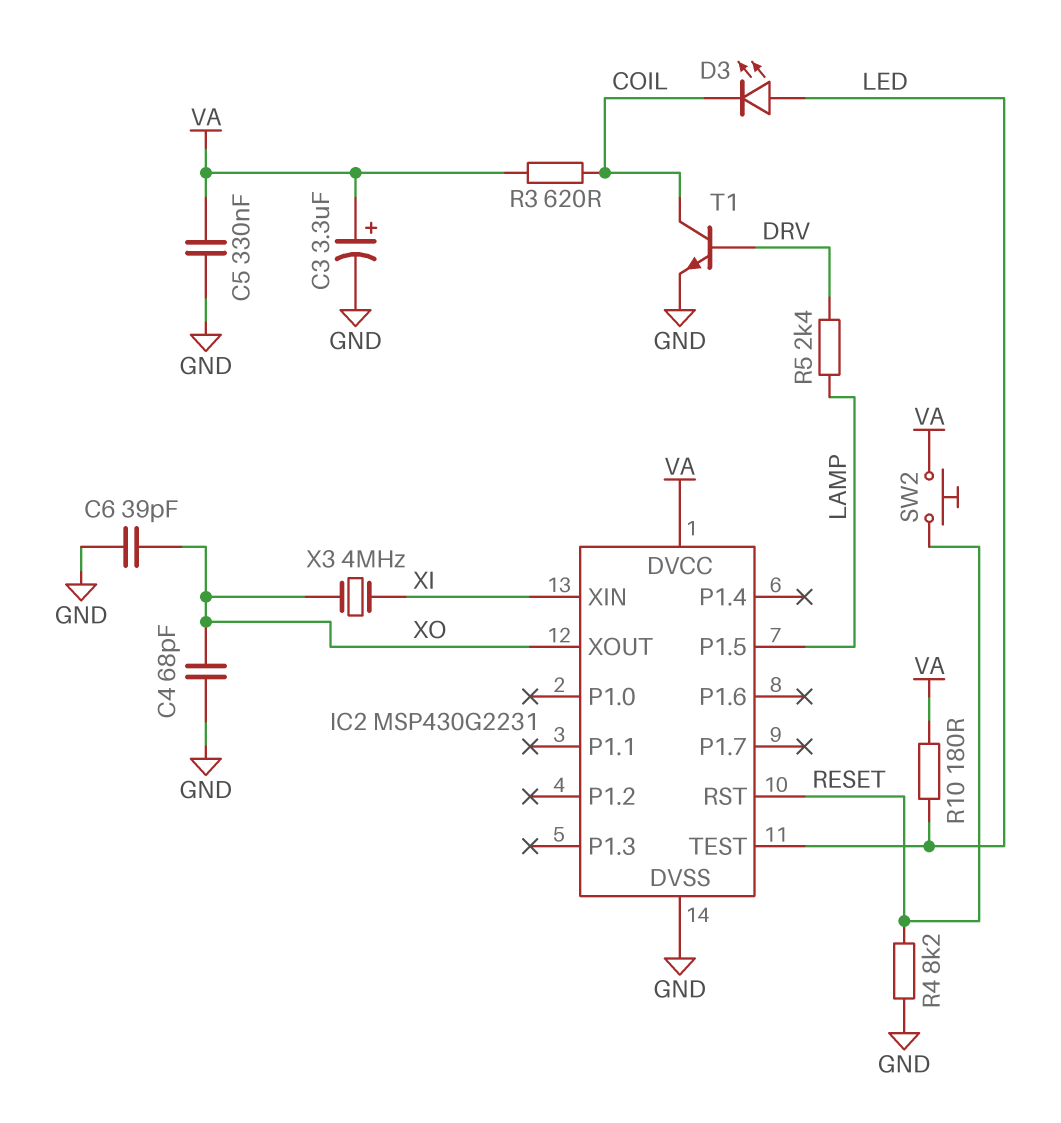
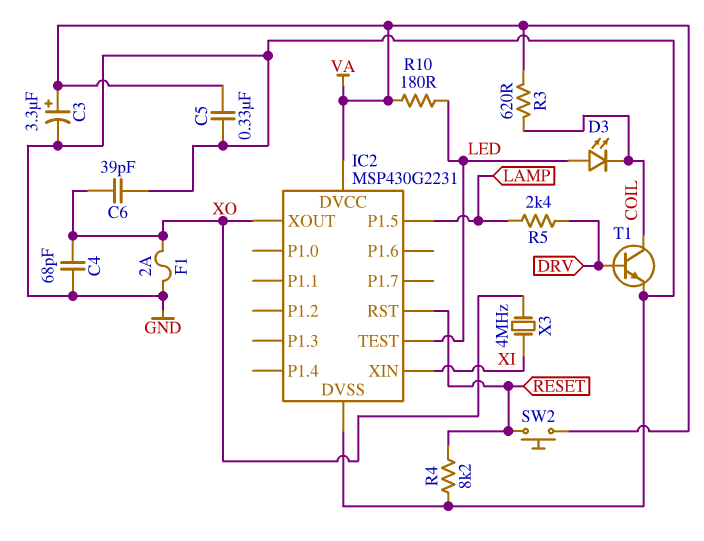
F1: none -> 2A (GND, XO)

